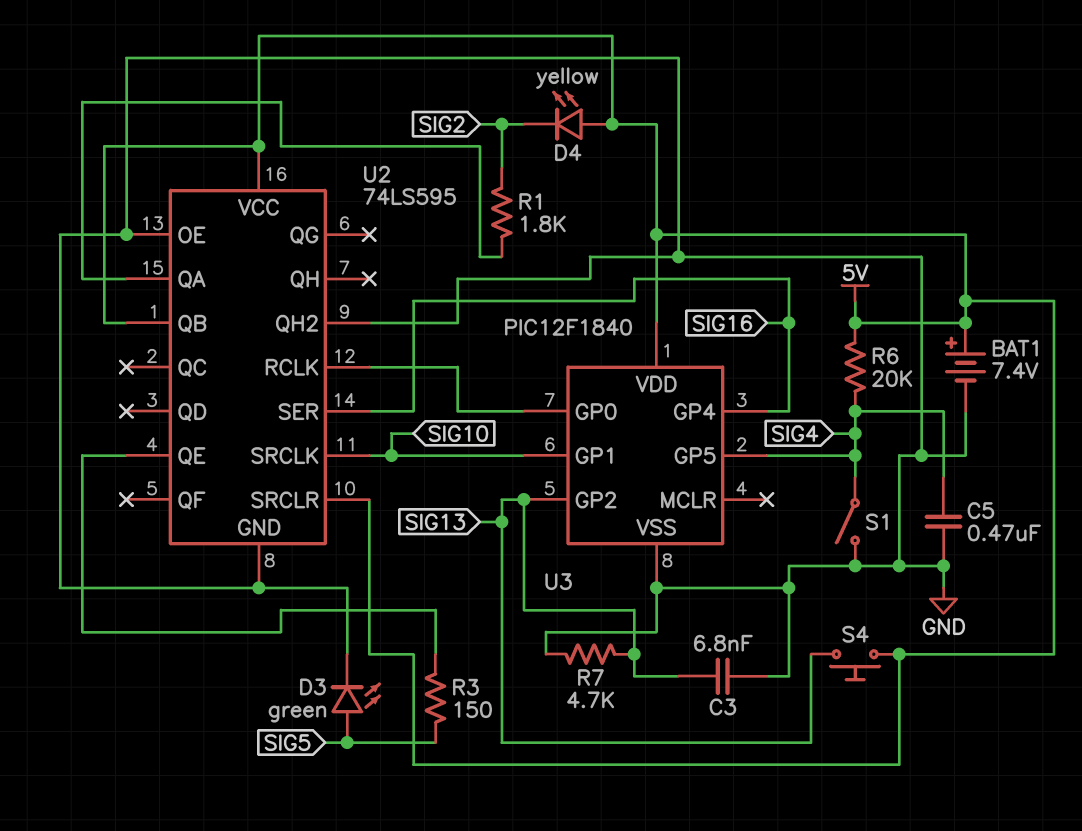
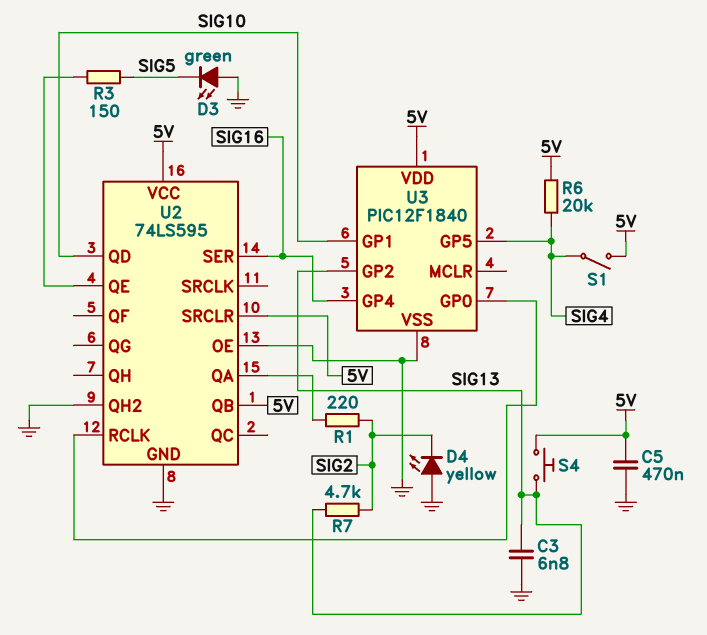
BAT1: 7.4V (plus 5V, minus GND) -> none
C5: 470nF (GND, SIG4) -> 470nF (5V, GND)
D3: LED green (A SIG5, K GND) -> LED green (A GND, K SIG5)
D4: LED yellow (A 5V, K SIG2) -> LED yellow (A GND, K SIG2)
R1: 1.8k (SIG2, U2/QA) -> 220 (SIG2, U2/QA)
R7: 4.7k (GND, SIG13) -> 4.7k (SIG2, SIG13)
S1: switch (GND, SIG4) -> switch (5V, SIG4)
U2 pin QD: none -> SIG10
U2 pin SRCLK: SIG10 -> none

